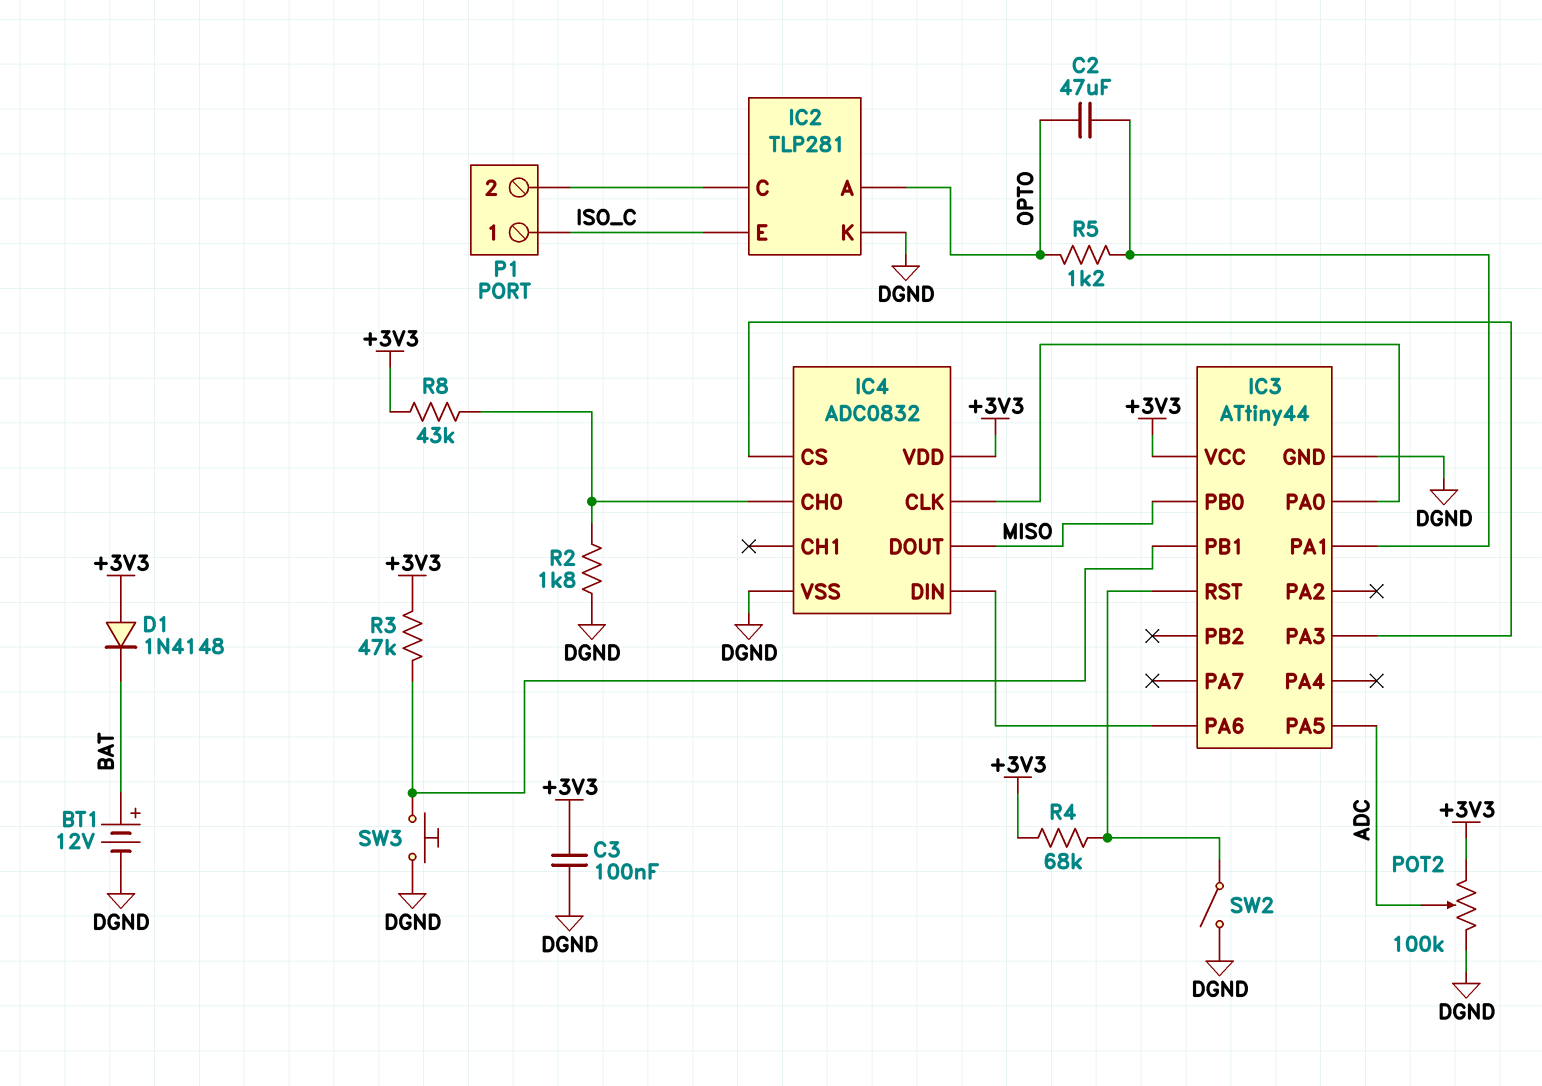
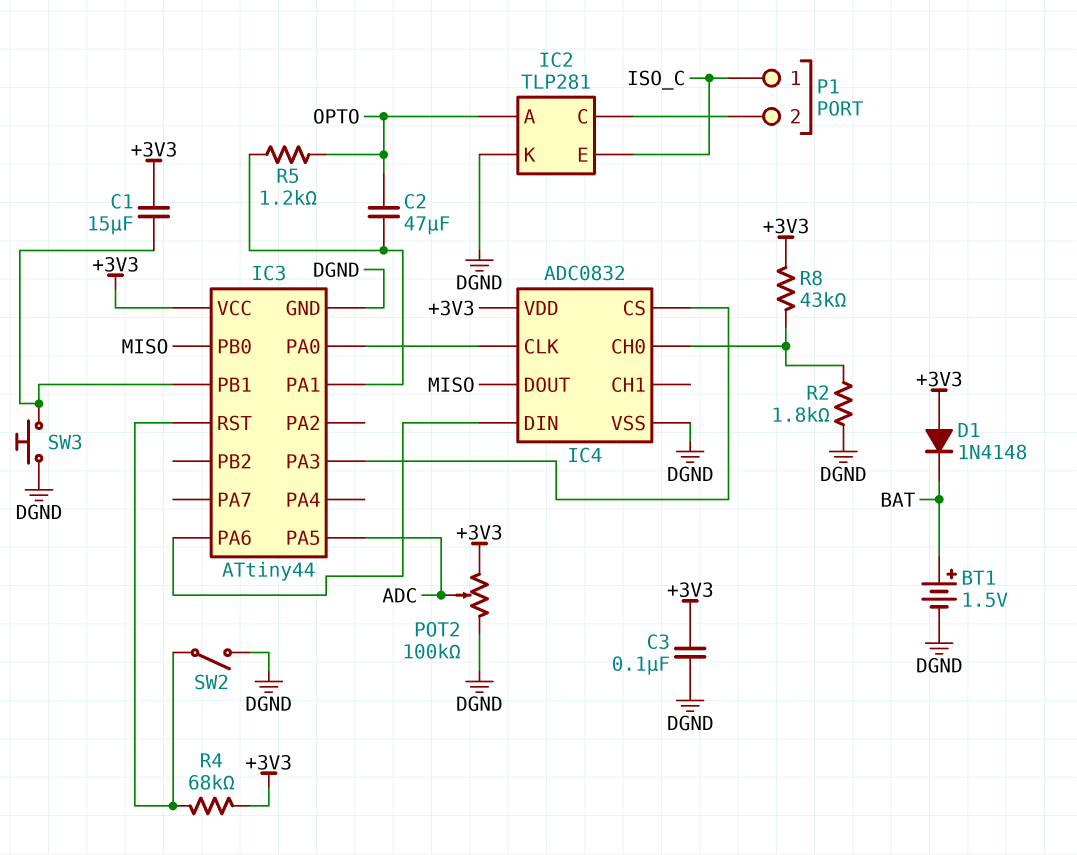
BT1: 12V (plus BAT, minus DGND) -> 1.5V (plus BAT, minus DGND)
C1: none -> 15uF (+3V3, IC3/PB1)
R3: 47k (+3V3, IC3/PB1) -> none

